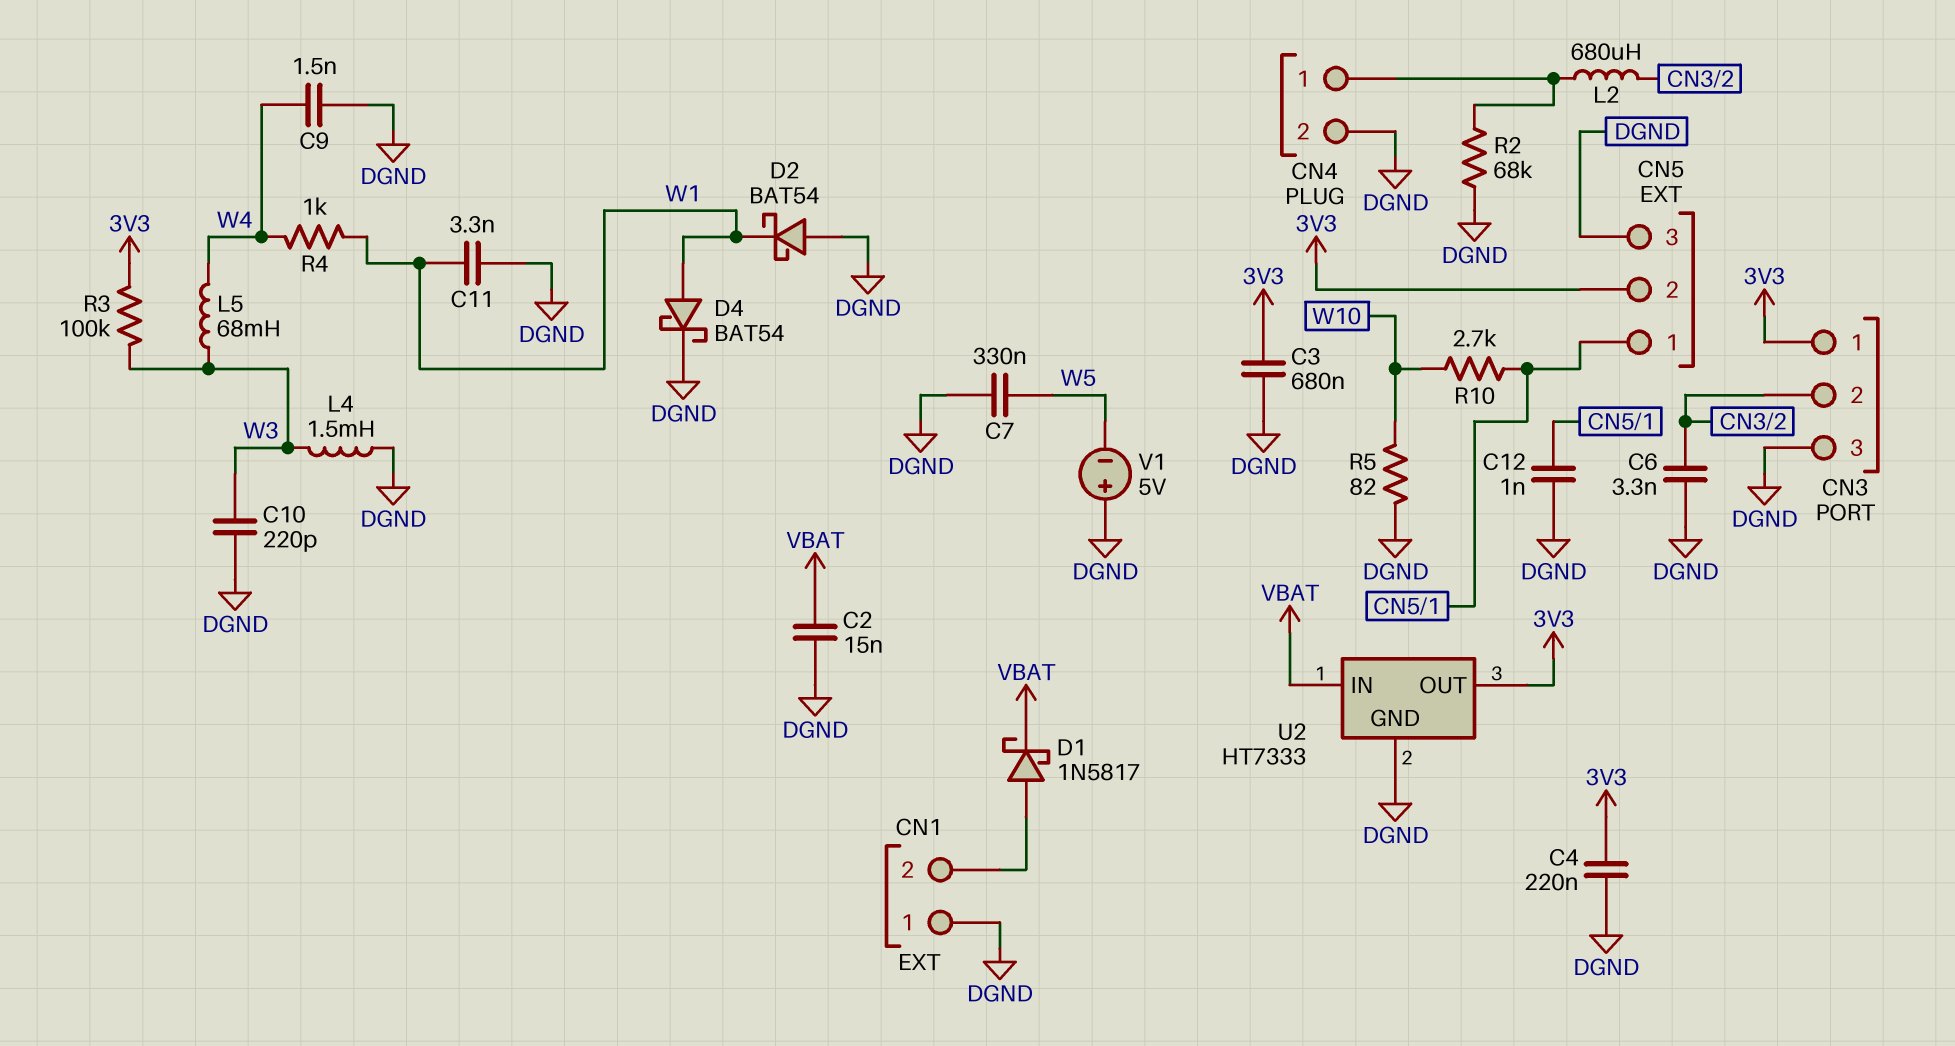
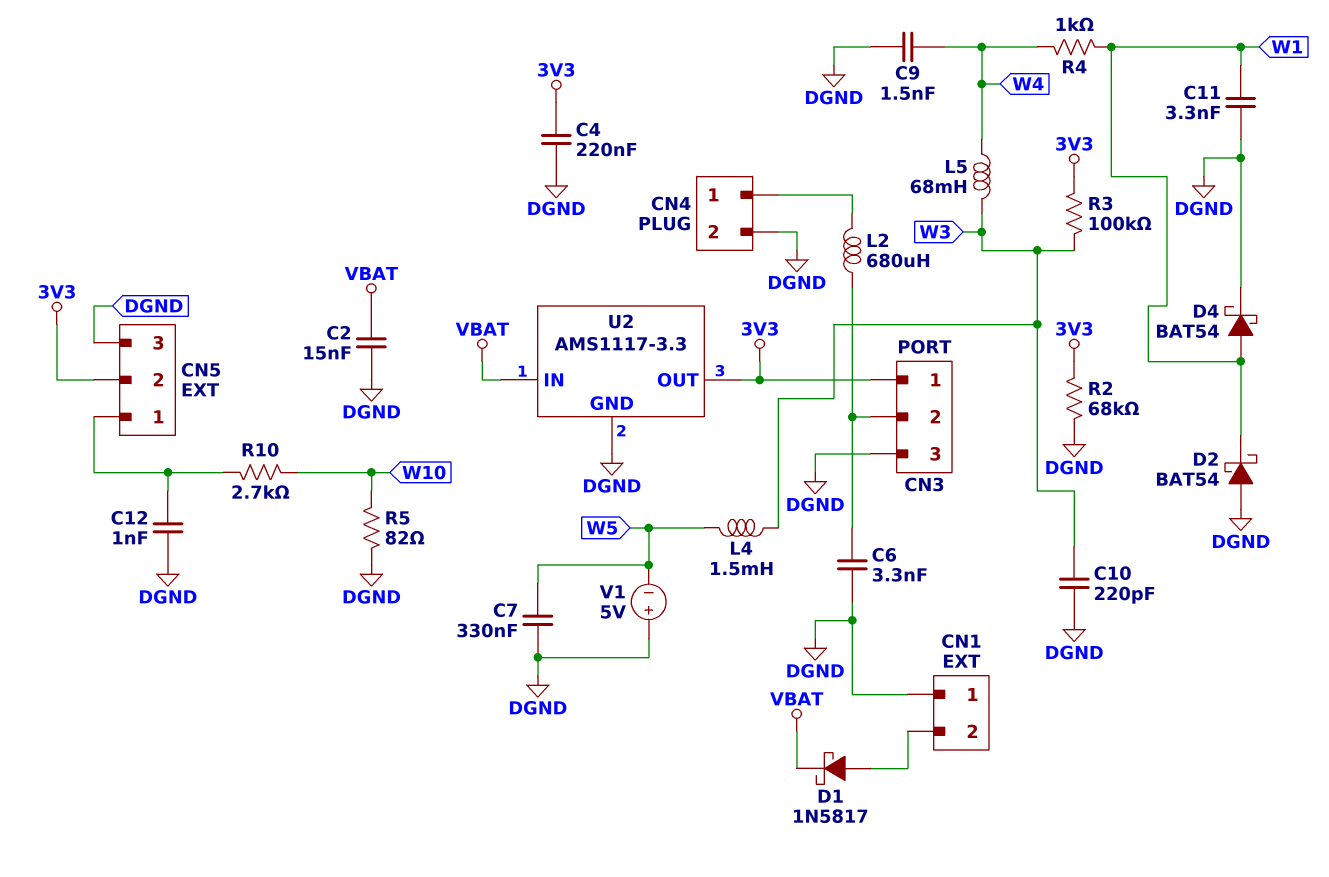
C3: 680nF (3V3, DGND) -> none
L4: 1.5mH (DGND, W3) -> 1.5mH (W3, W5)
R2: 68k (CN4/1, DGND) -> 68k (3V3, DGND)
U2: HT7333 -> AMS1117-3.3

